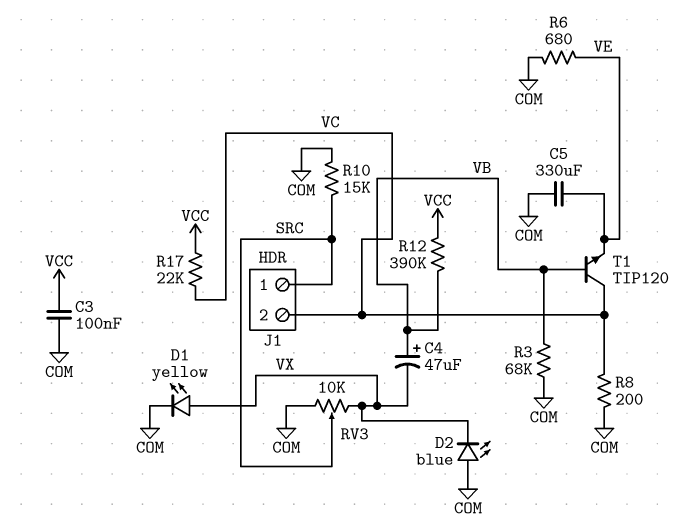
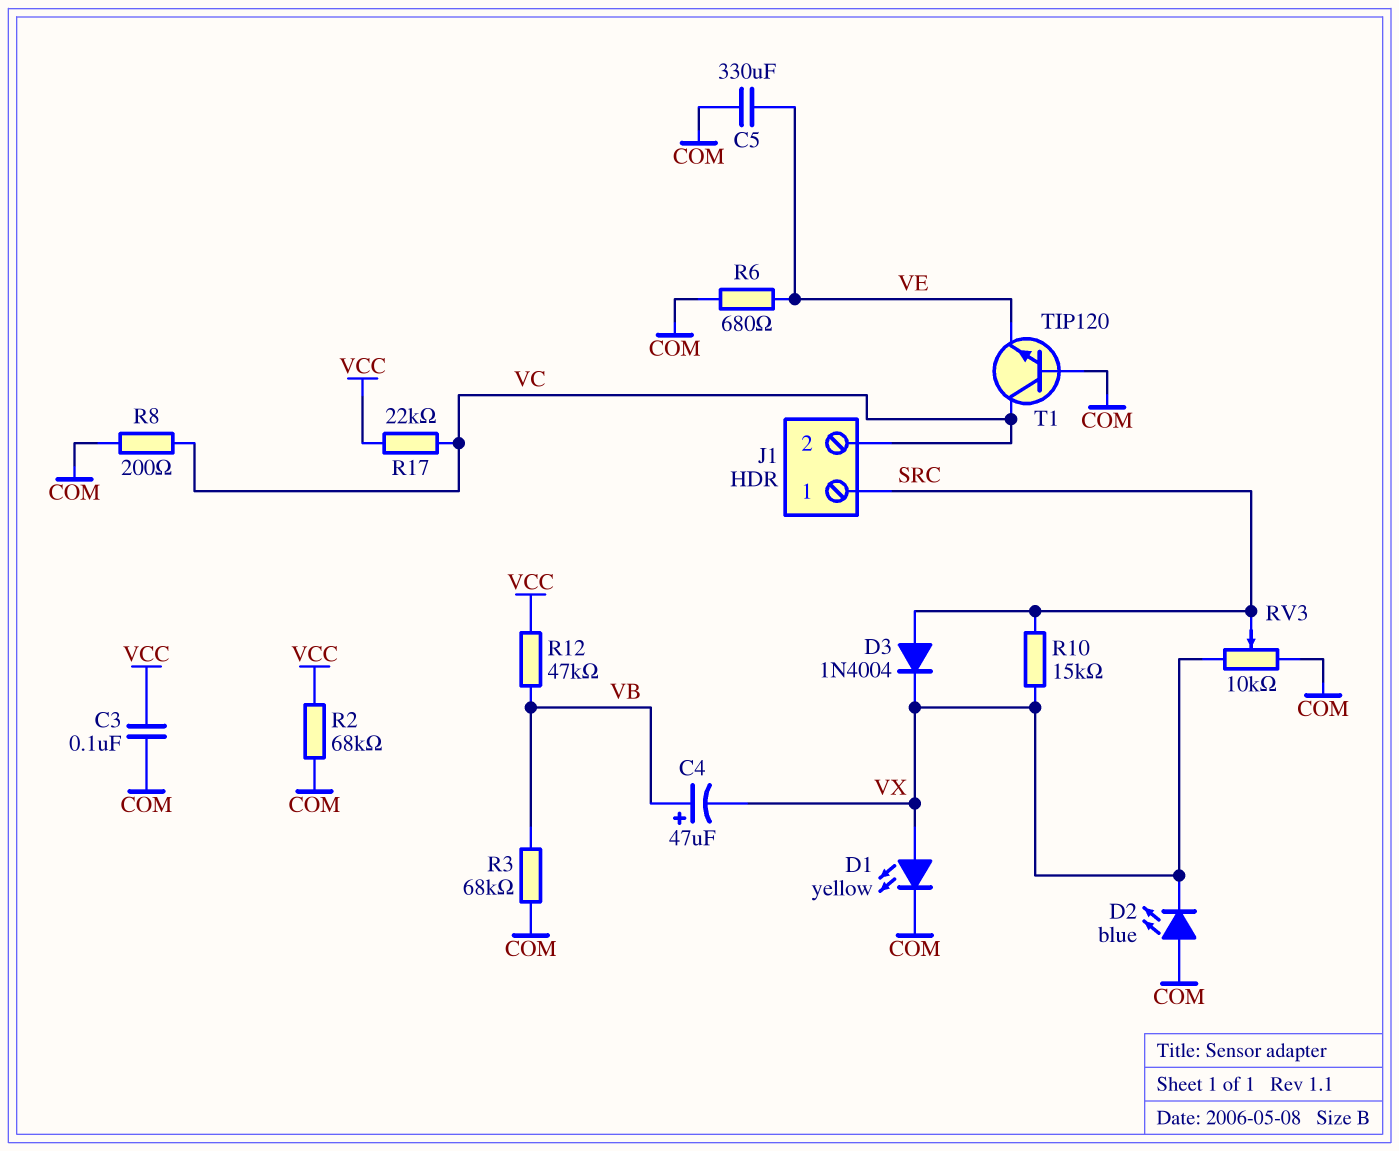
D3: none -> diode 1N4004 (A SRC, K VX)
R2: none -> 68k (COM, VCC)
R10: 15k (COM, SRC) -> 15k (SRC, VX)
R12: 390k (VB, VCC) -> 47k (VB, VCC)
T1: NPN TIP120 (B VB, C VC, E VE) -> NPN TIP120 (B COM, C VC, E VE)

